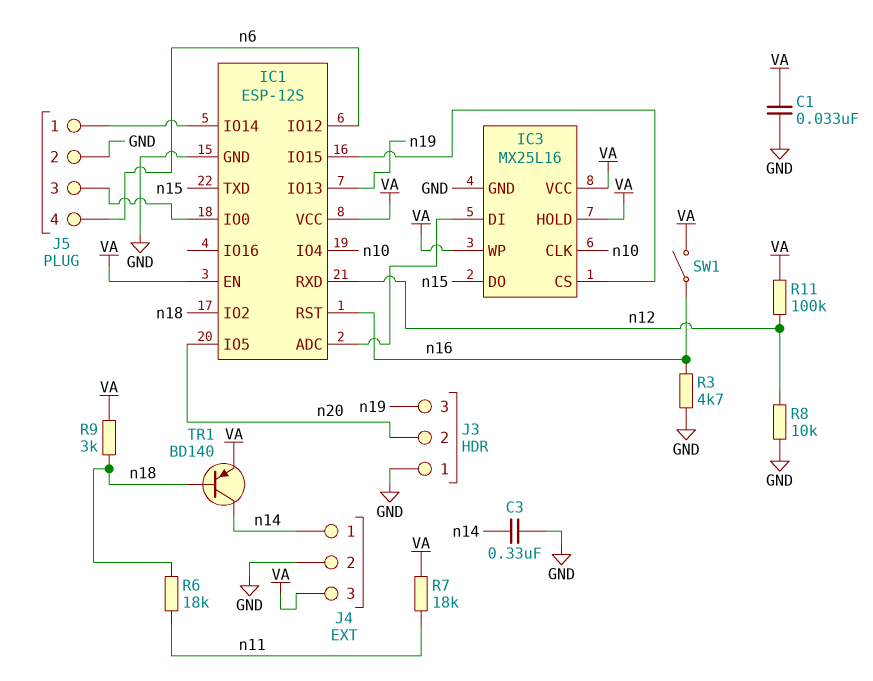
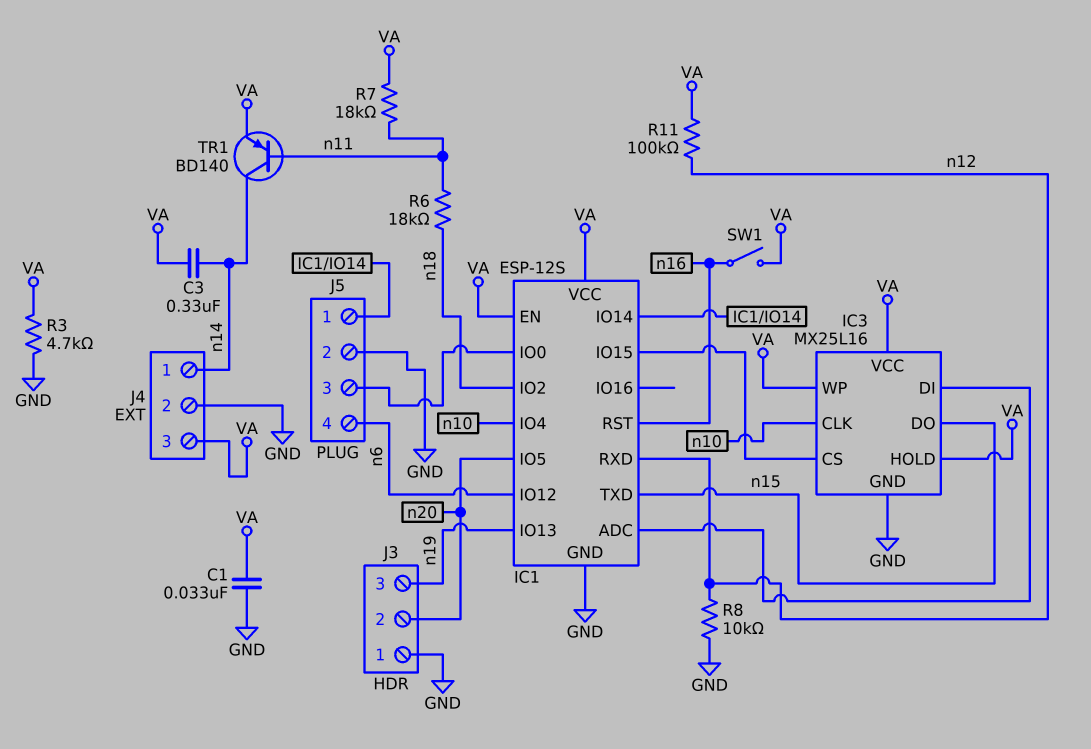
C3: 330nF (GND, n14) -> 330nF (VA, n14)
R3: 4.7k (GND, n16) -> 4.7k (GND, VA)
R9: 3k (VA, n18) -> none
TR1: PNP BD140 (B n18, C n14, E VA) -> PNP BD140 (B n11, C n14, E VA)

